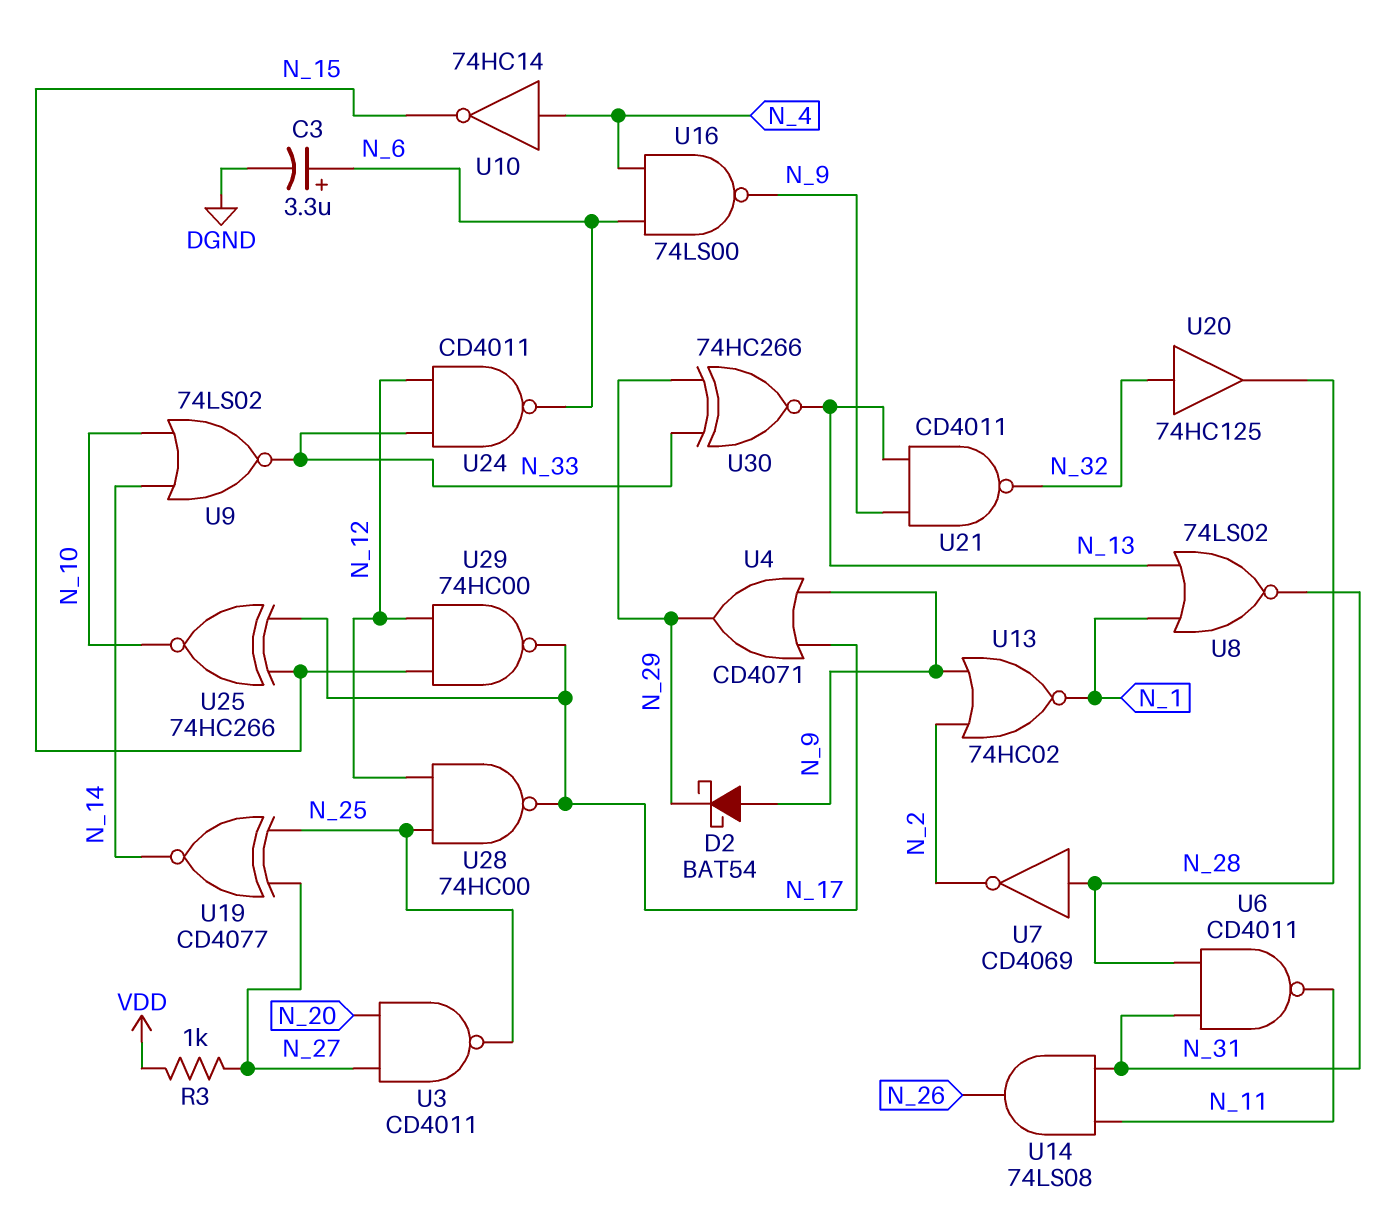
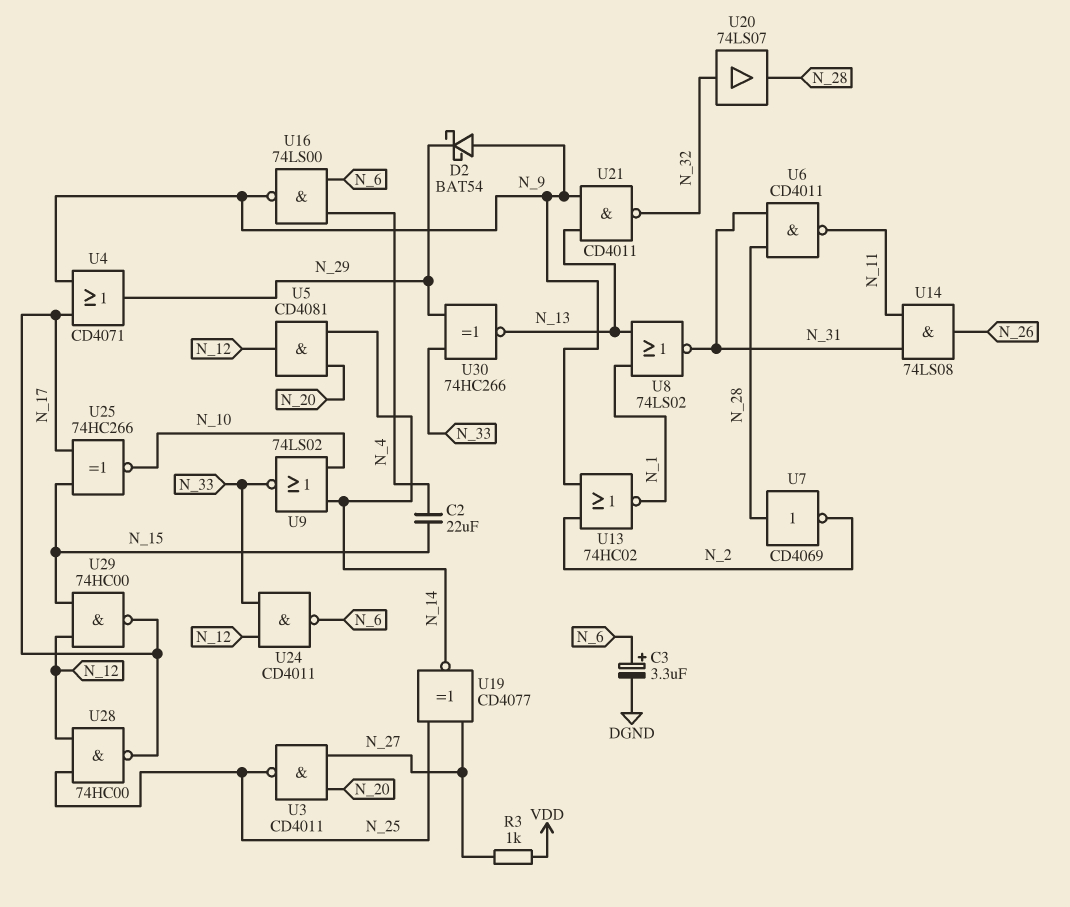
C2: none -> 22uF (N_4, N_15)
U5: none -> AND CD4081 (in N_14, in N_20, out N_12)
U10: NOT 74HC14 (in N_4, out N_15) -> none
U20: buffer 74HC125 (in N_32, out N_28) -> buffer 74LS07 (in N_32, out N_28)

